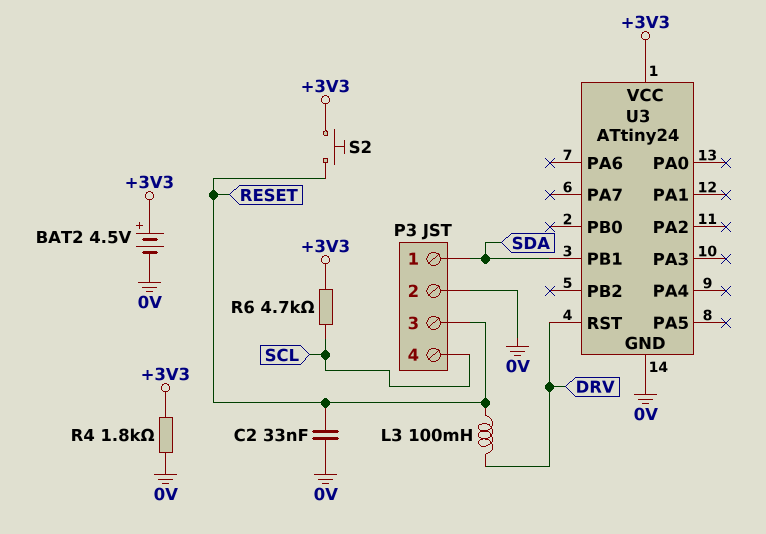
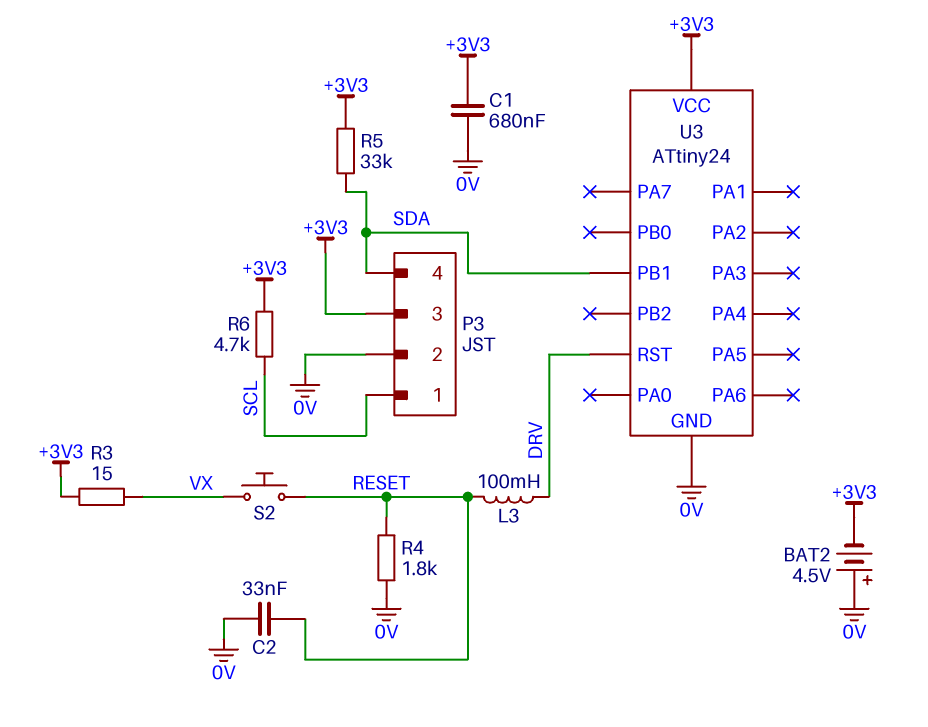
BAT2: 4.5V (plus +3V3, minus 0V) -> 4.5V (plus 0V, minus +3V3)
C1: none -> 680nF (+3V3, 0V)
P3 pin 1: SDA -> SCL
P3 pin 3: RESET -> +3V3
P3 pin 4: SCL -> SDA
R3: none -> 15 (+3V3, VX)
R4: 1.8k (+3V3, 0V) -> 1.8k (0V, RESET)
R5: none -> 33k (+3V3, SDA)
S2: button (+3V3, RESET) -> button (RESET, VX)

